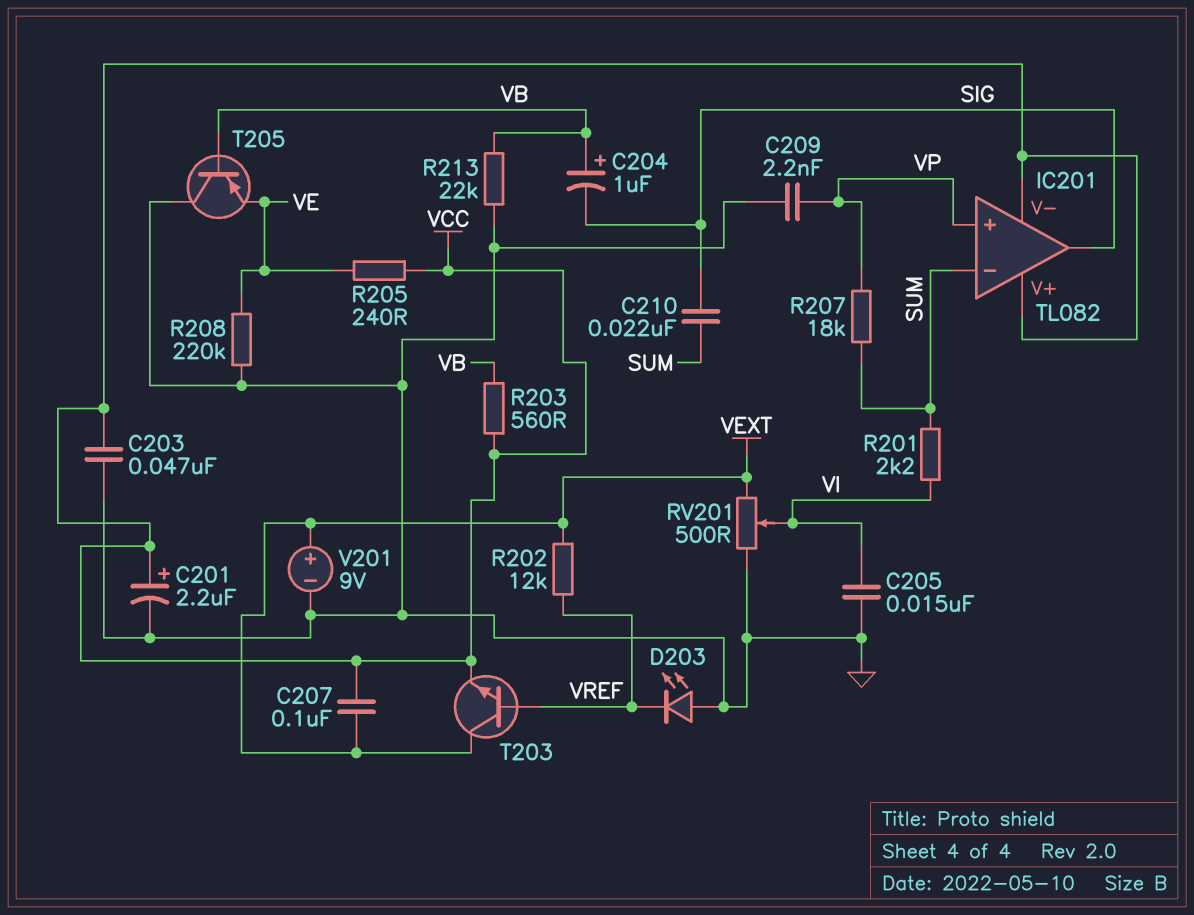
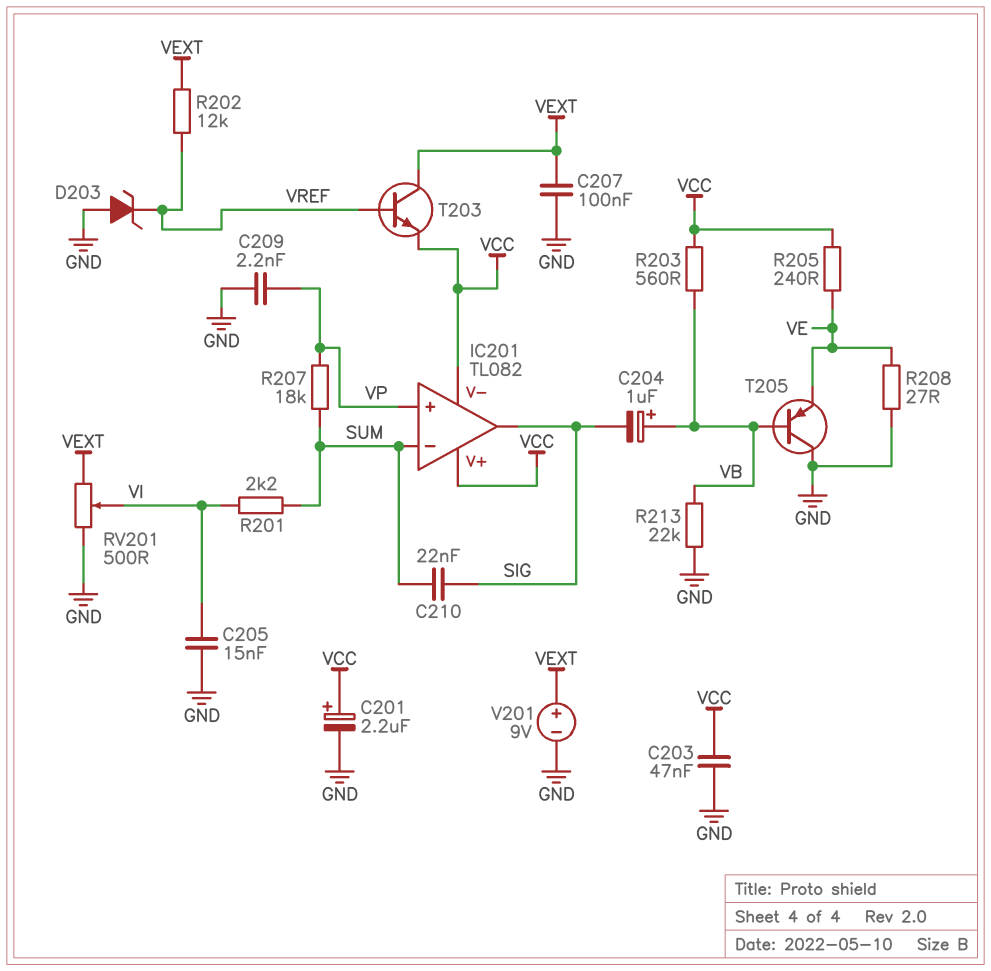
C207: 100nF (VCC, VEXT) -> 100nF (GND, VEXT)
D203: LED (A GND, K VREF) -> zener (A GND, K VREF)
R208: 220k (GND, VE) -> 27 (GND, VE)

